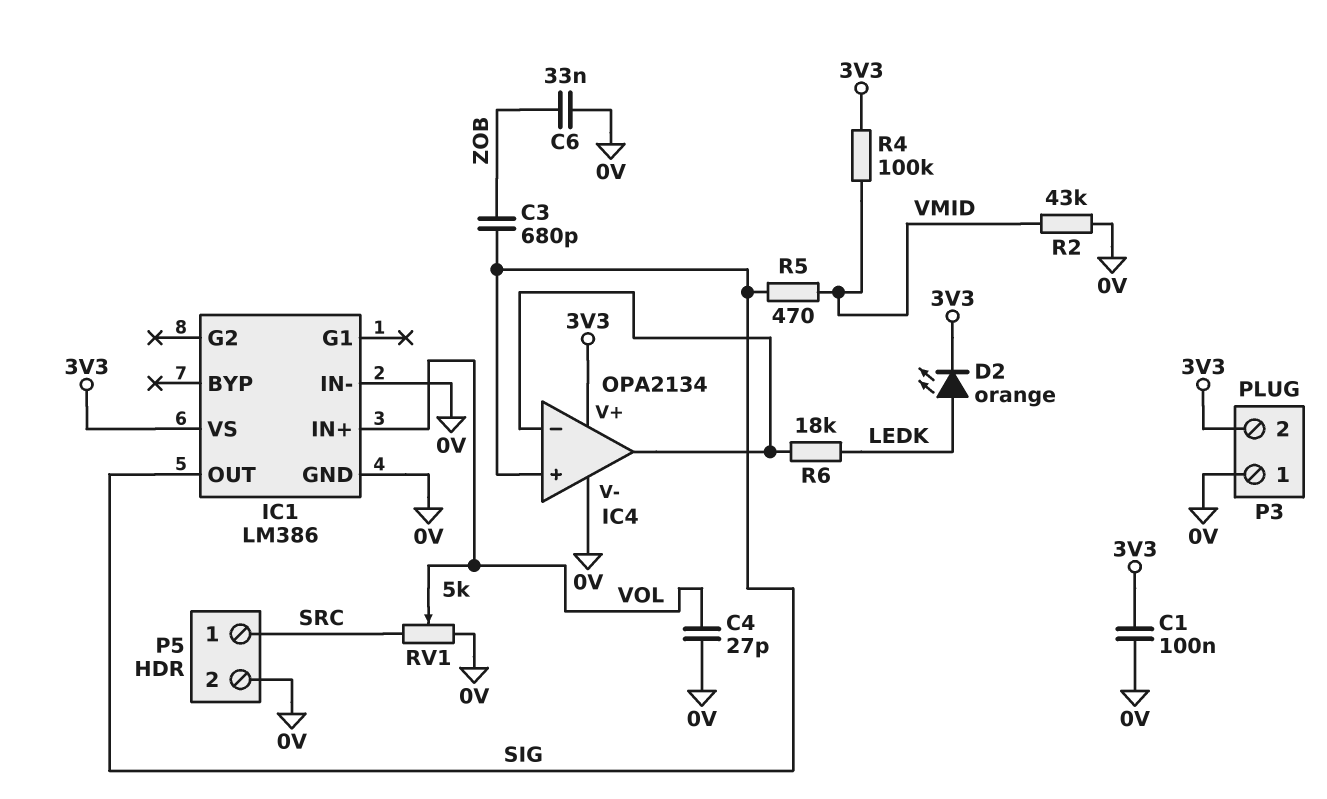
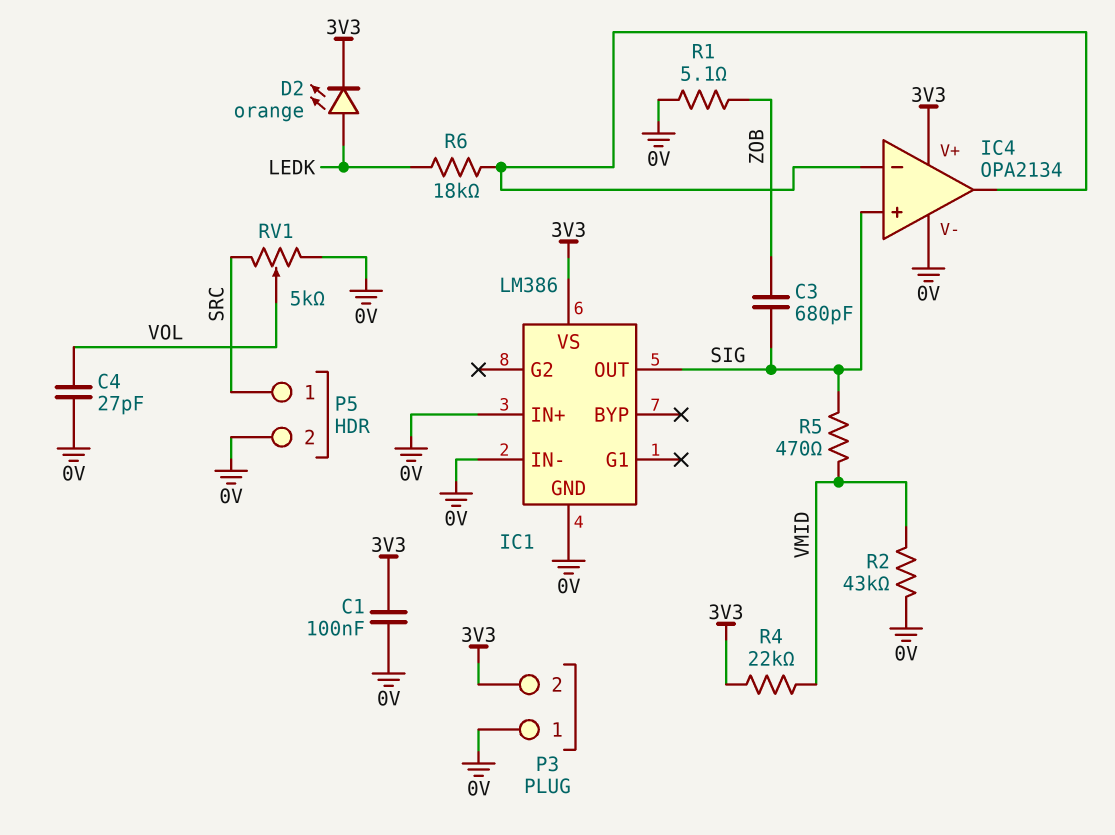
C6: 33nF (0V, ZOB) -> none
IC1 pin IN+: VOL -> 0V
R1: none -> 5.1 (0V, ZOB)
R4: 100k (3V3, VMID) -> 22k (3V3, VMID)

